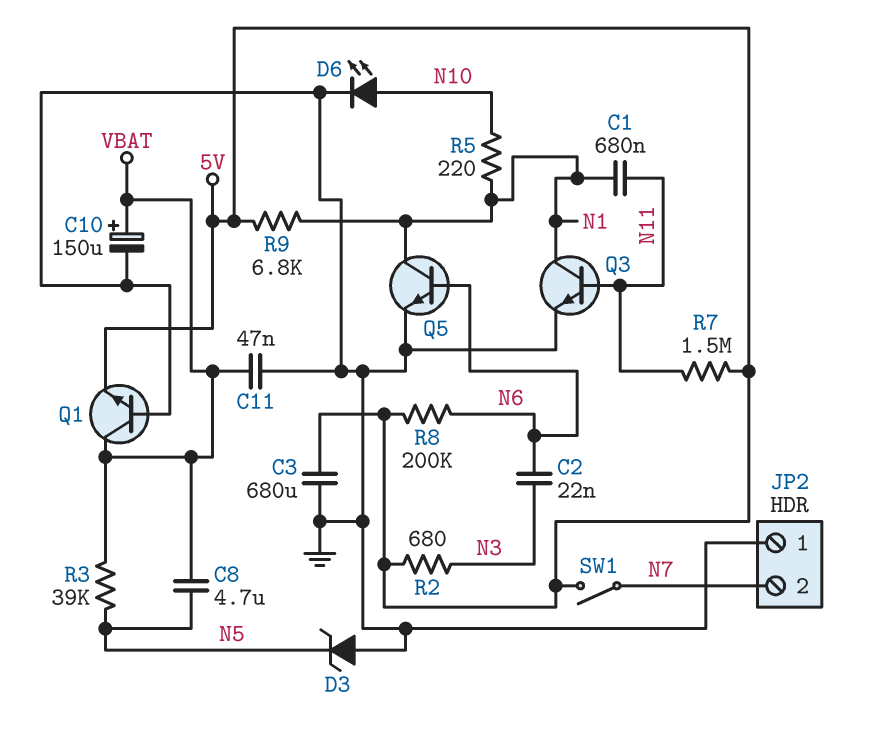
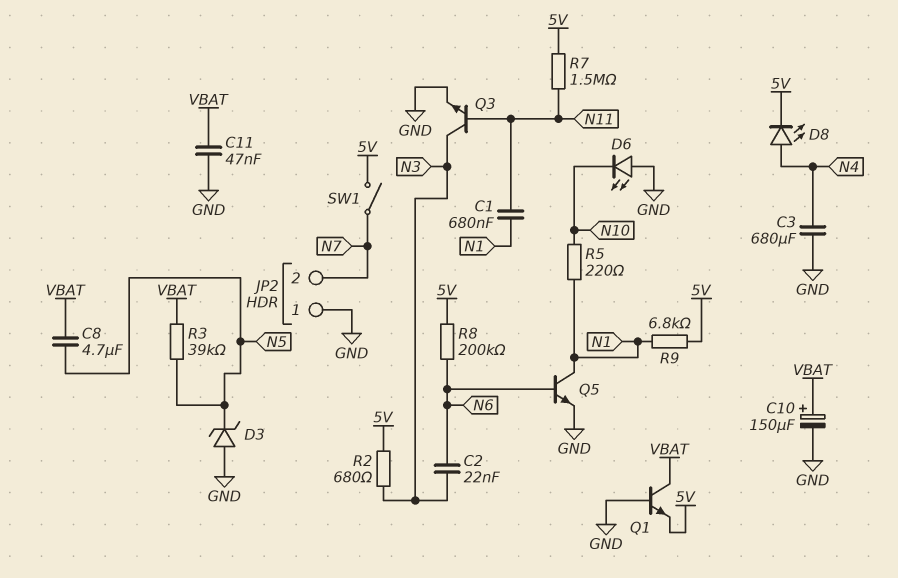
C3: 680uF (5V, GND) -> 680uF (GND, N4)
D6: LED (A N10, K GND) -> LED (A GND, K N10)
D8: none -> LED (A N4, K 5V)
Q3: NPN (B N11, C N1, E GND) -> NPN (B N11, C N3, E GND)

